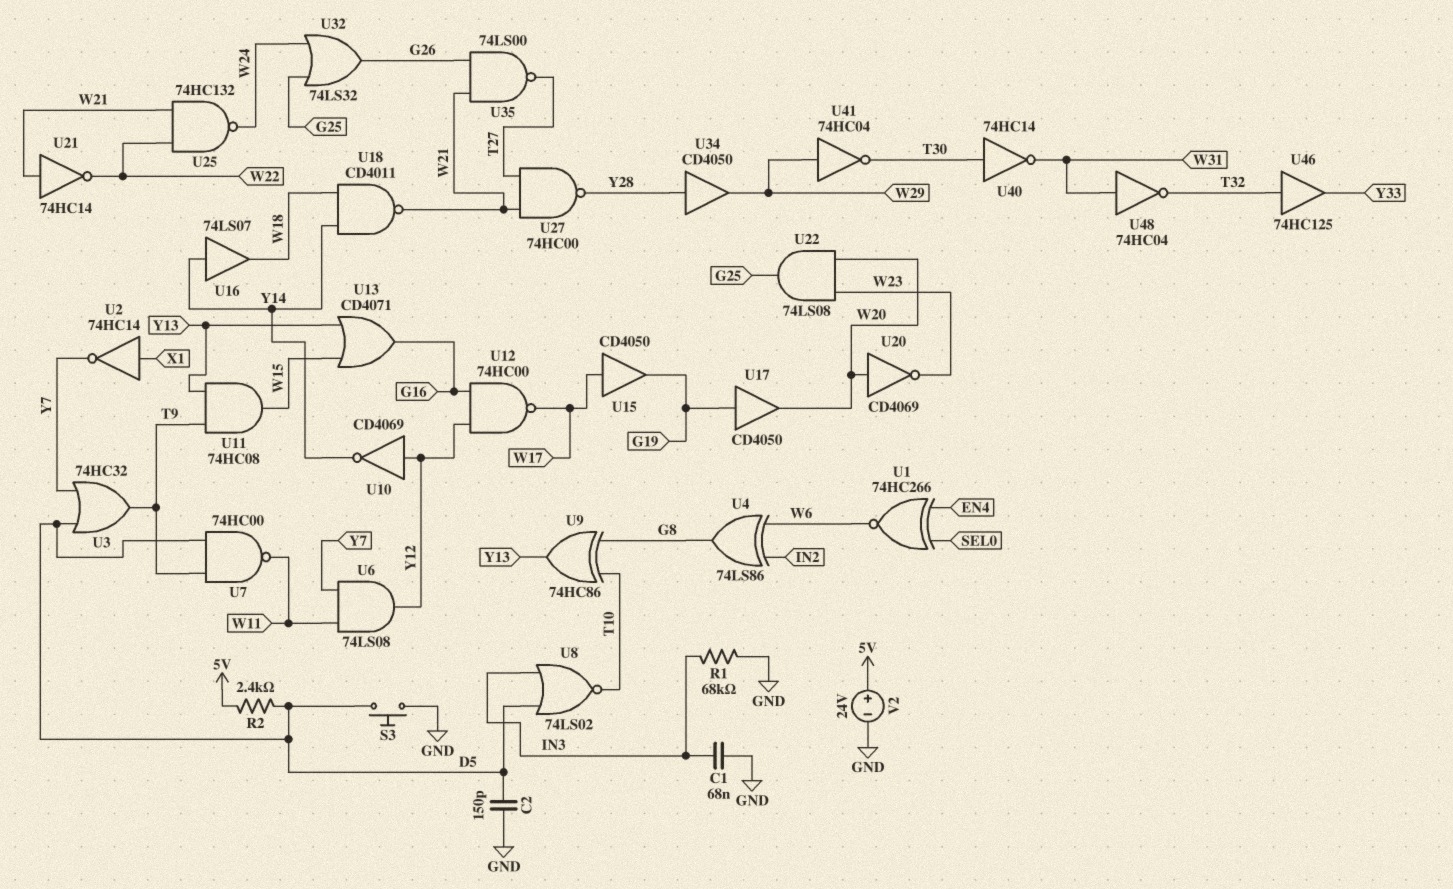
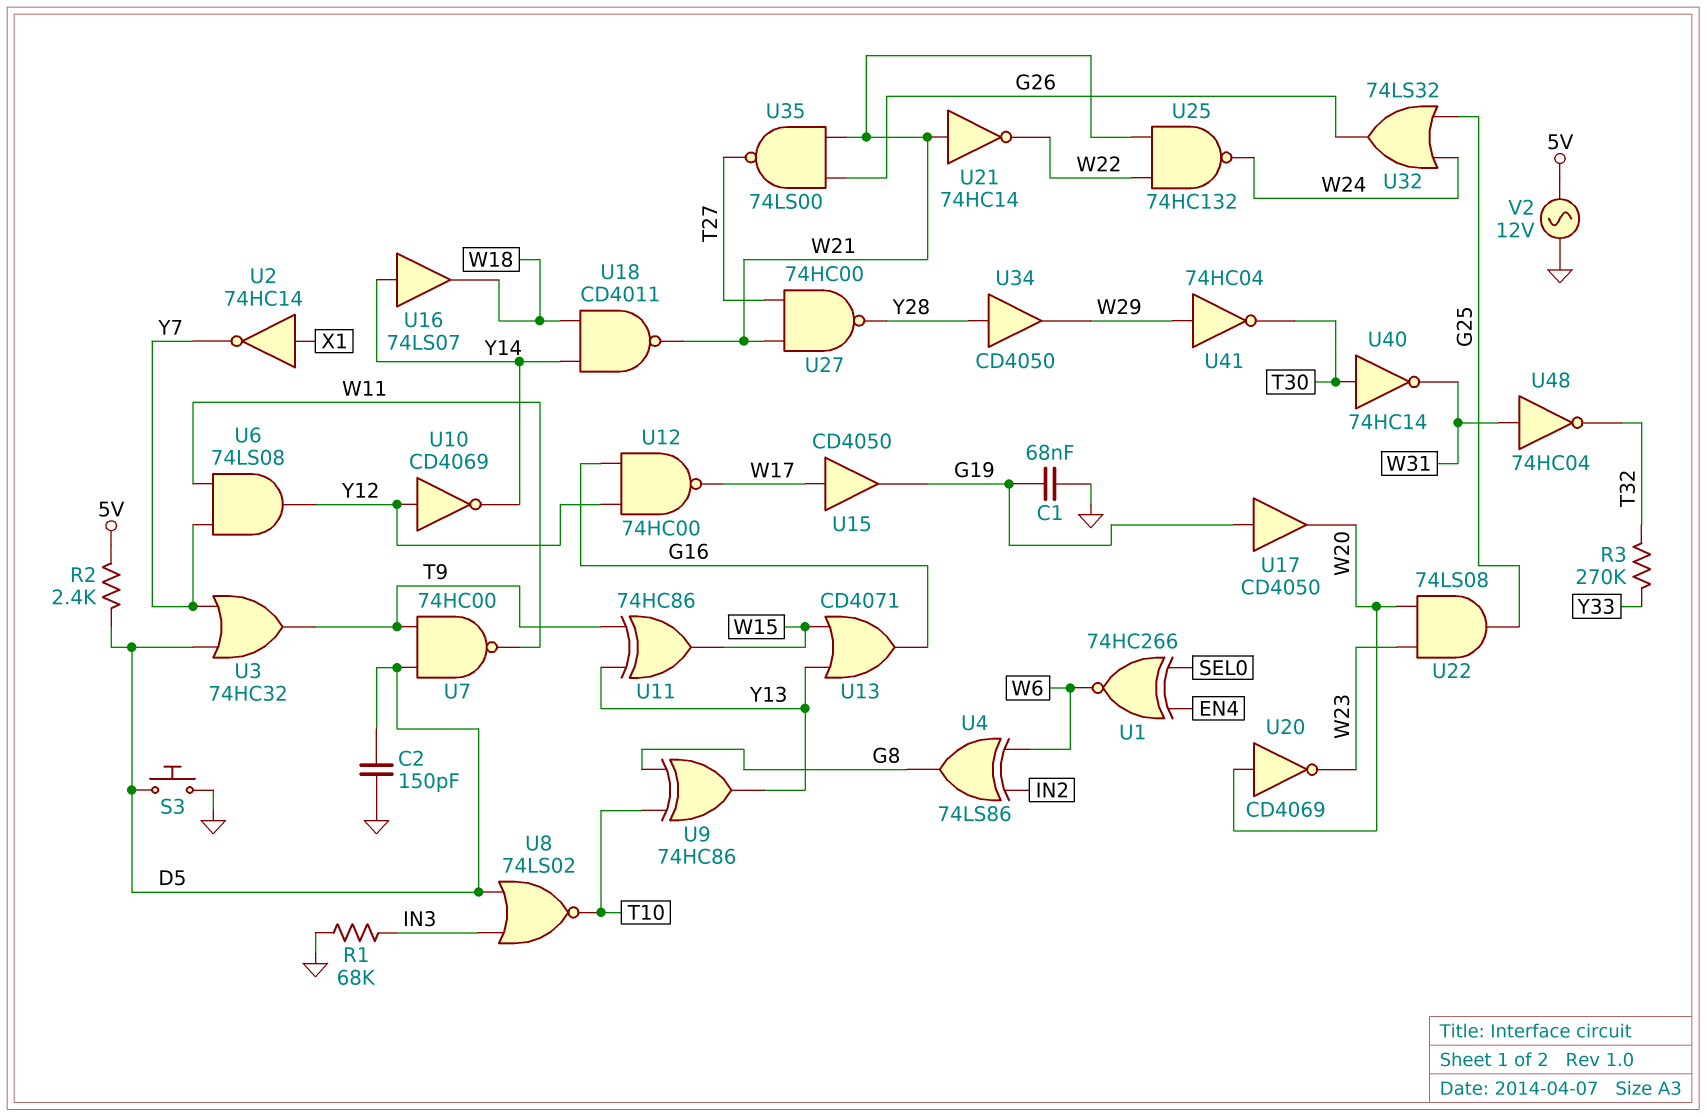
C1: 68nF (GND, IN3) -> 68nF (G19, GND)
R3: none -> 270k (T32, Y33)
U11: AND 74HC08 (in T9, in Y13, out W15) -> XOR 74HC86 (in T9, in Y13, out W15)
U46: buffer 74HC125 (in T32, out Y33) -> none
V2: 24V (plus 5V, minus GND) -> AC 12V (5V, GND)

